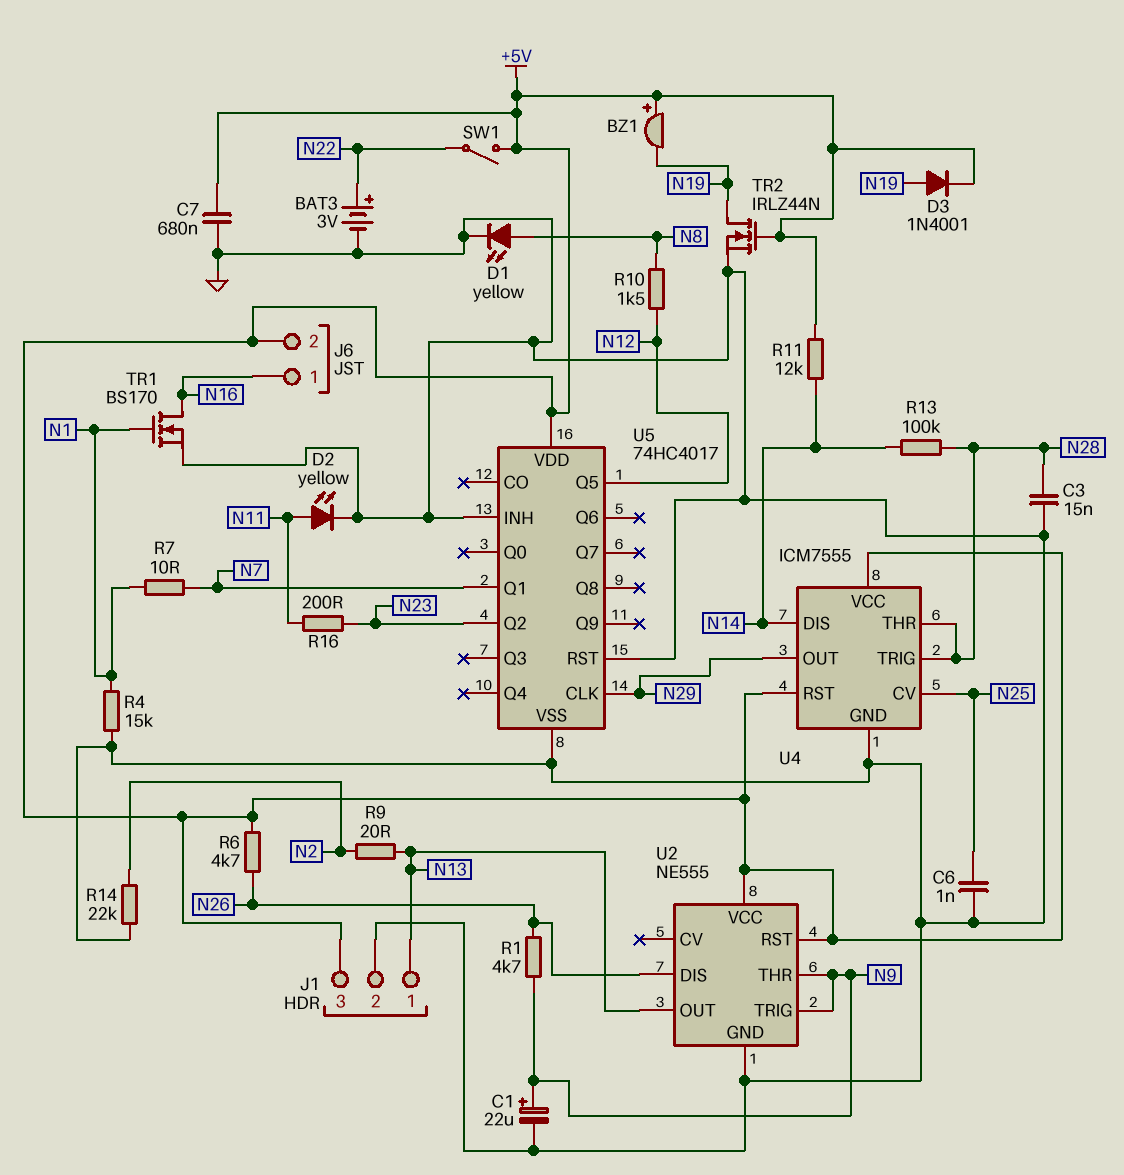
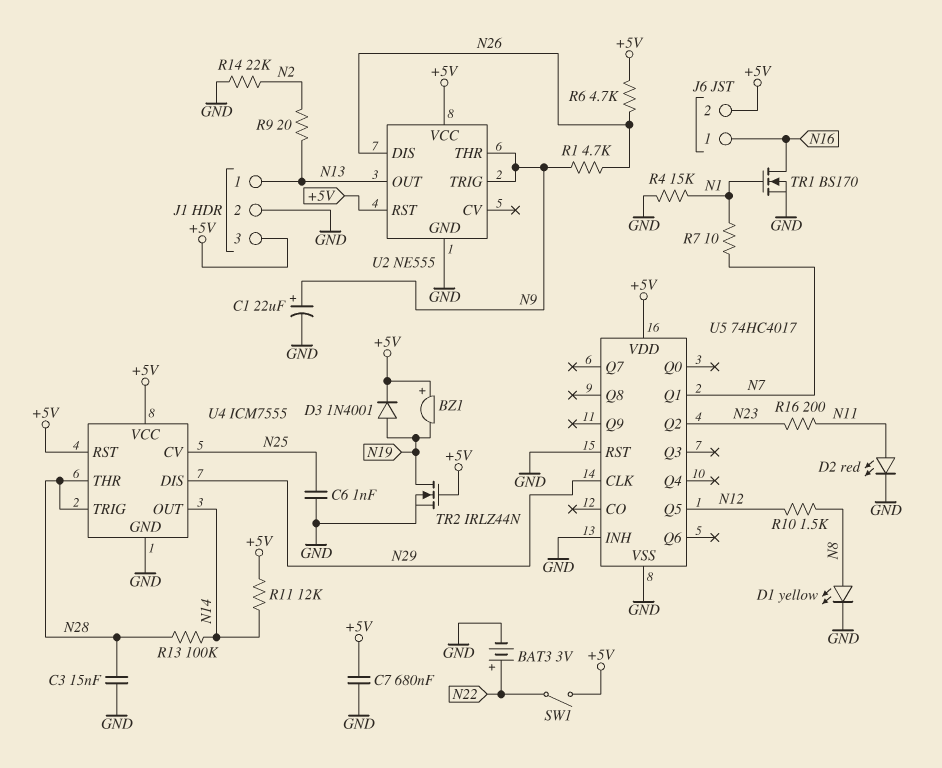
D2: LED yellow (A N11, K GND) -> LED red (A N11, K GND)
U4 pin DIS: N14 -> N29
U4 pin OUT: N29 -> N14

